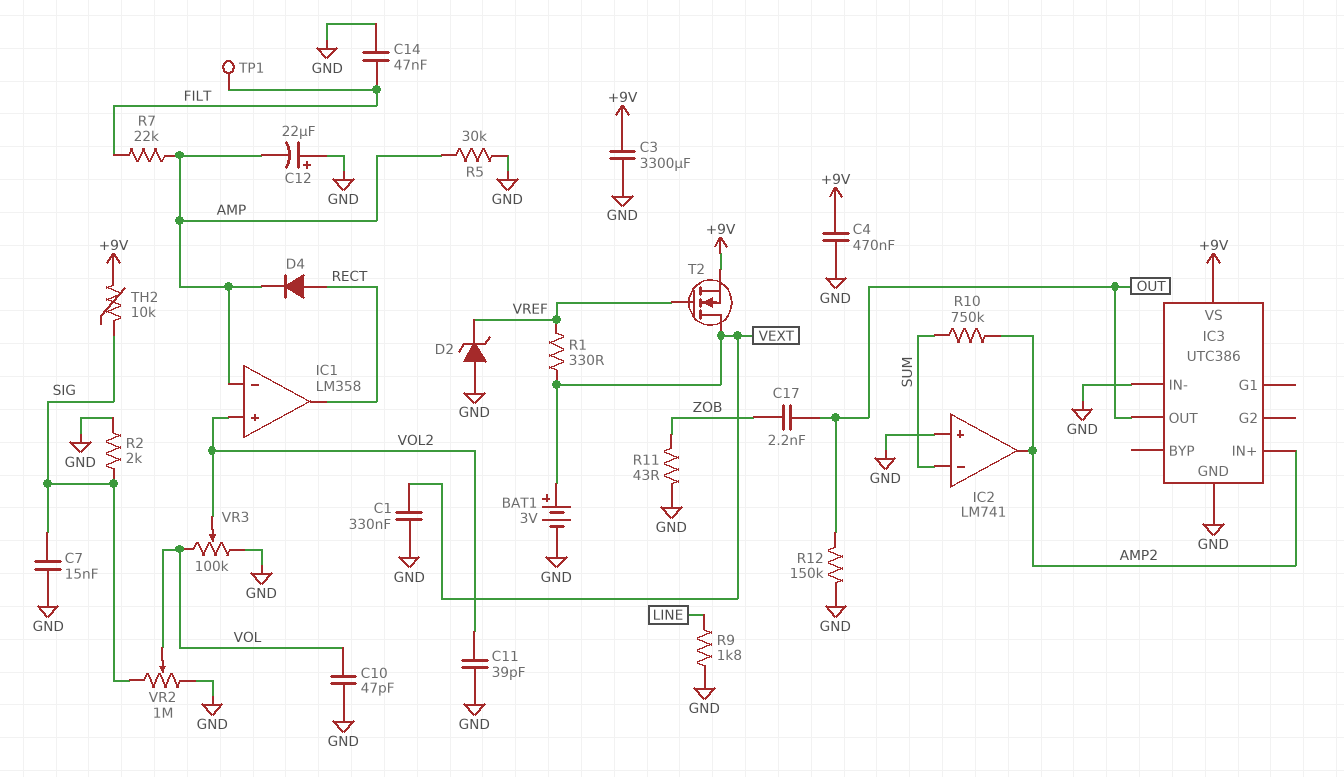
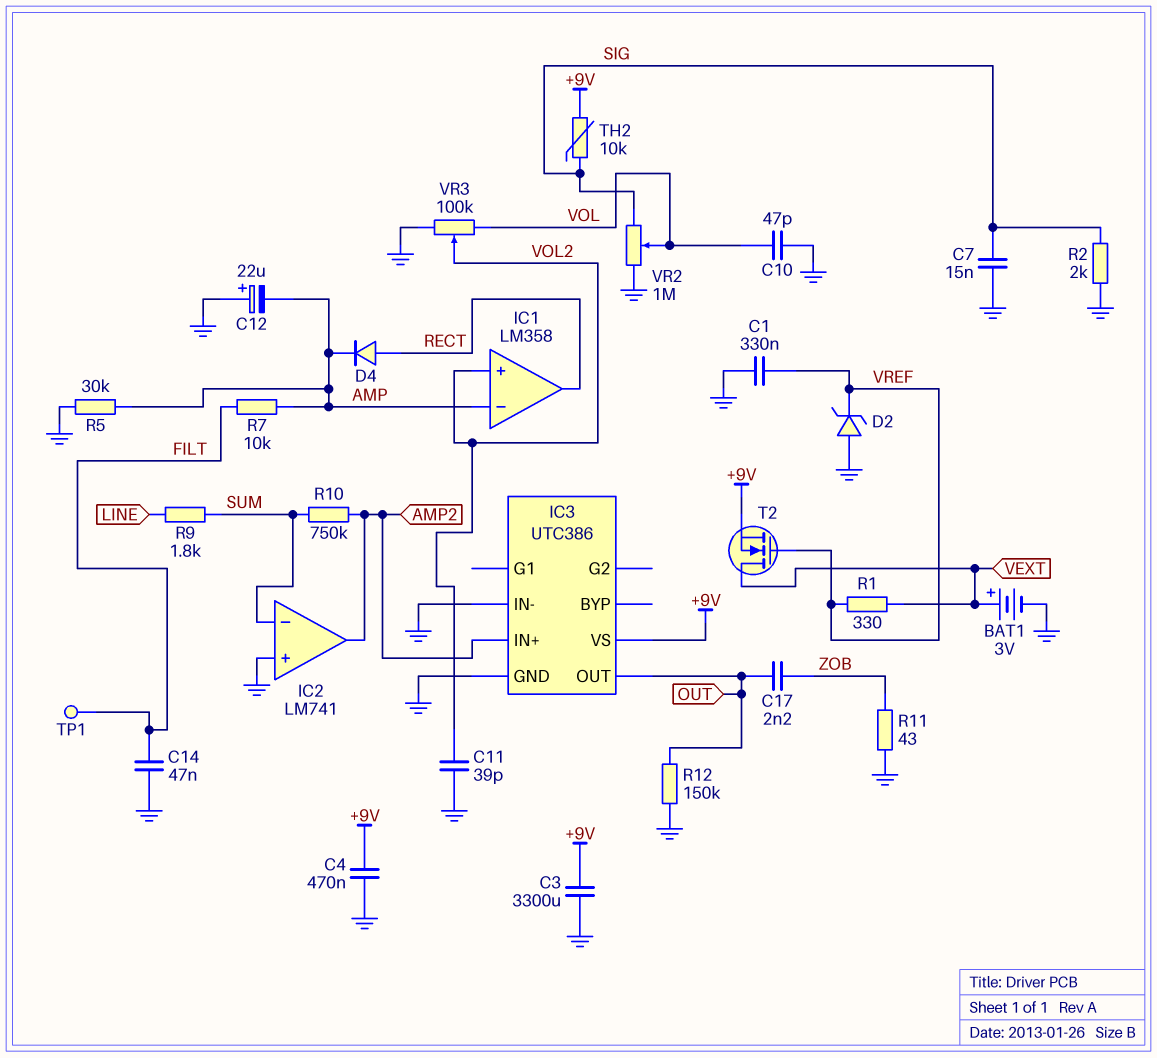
C1: 330nF (GND, VEXT) -> 330nF (GND, VREF)
R7: 22k (AMP, FILT) -> 10k (AMP, FILT)
R9: 1.8k (GND, LINE) -> 1.8k (LINE, SUM)

